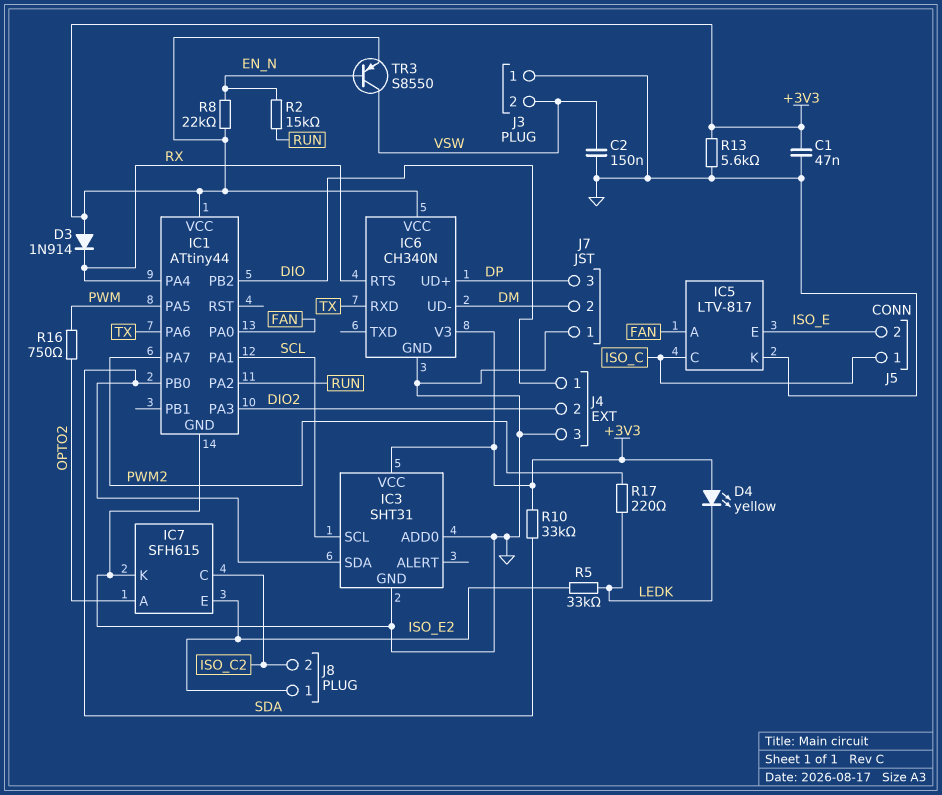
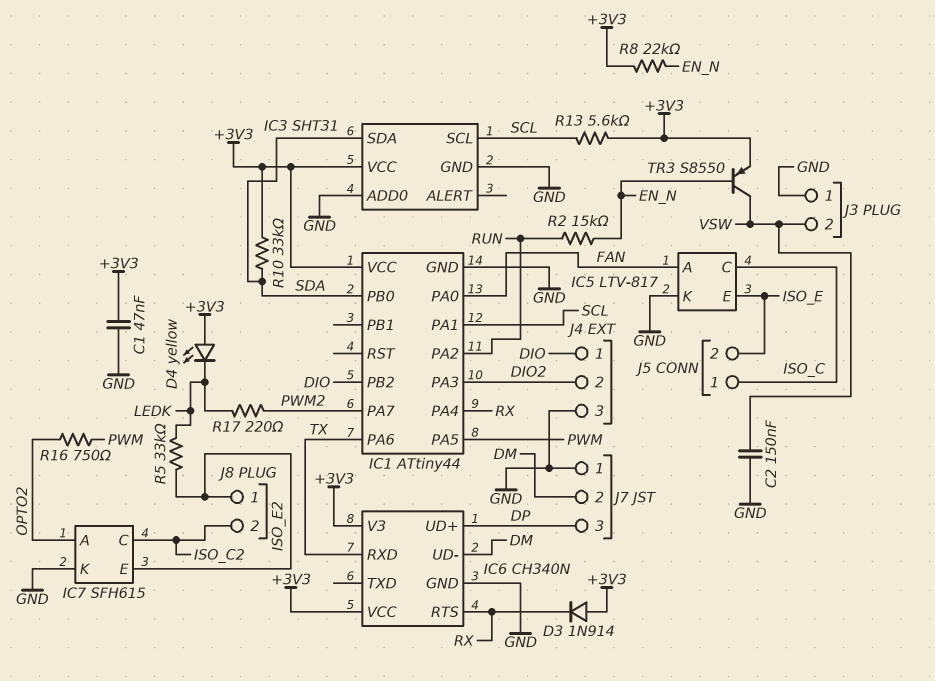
R13: 5.6k (+3V3, GND) -> 5.6k (+3V3, SCL)

